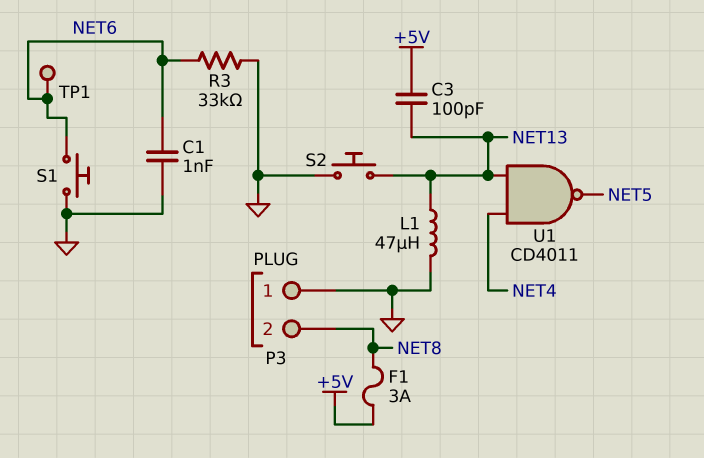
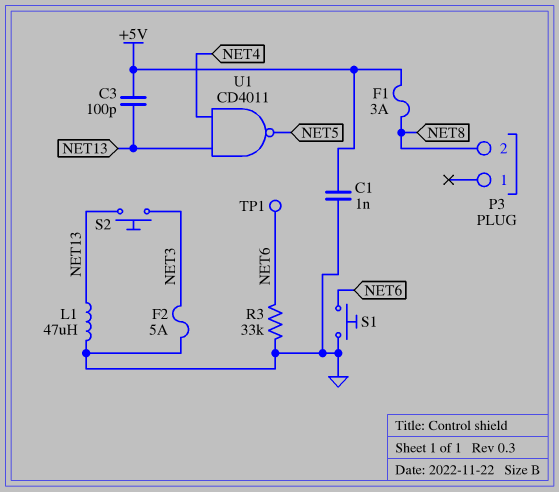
C1: 1nF (GND, NET6) -> 1nF (+5V, GND)
F2: none -> 5A (GND, NET3)
P3 pin 1: GND -> none
S2: button (GND, NET13) -> button (NET3, NET13)

